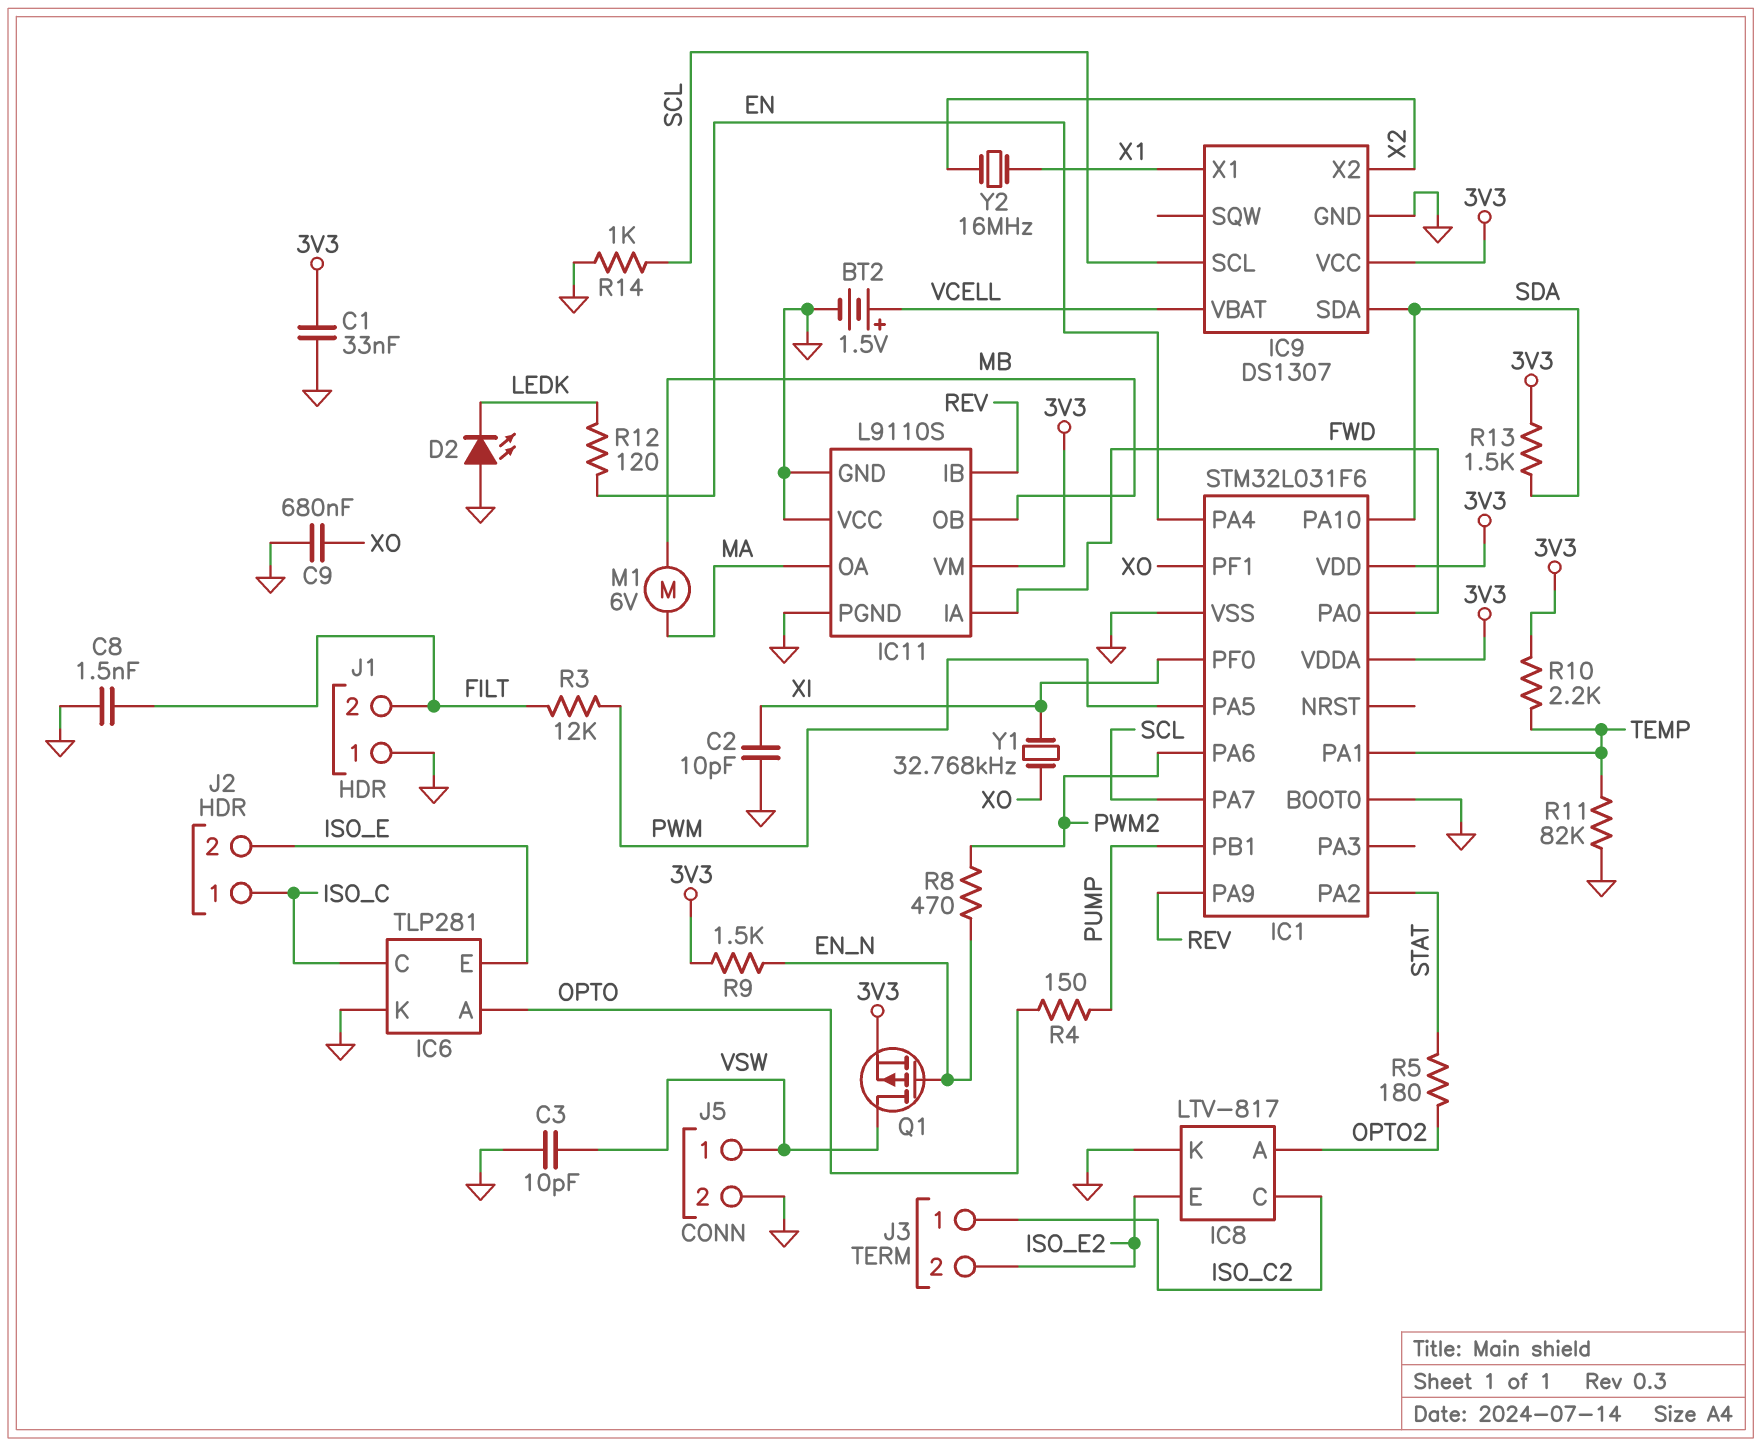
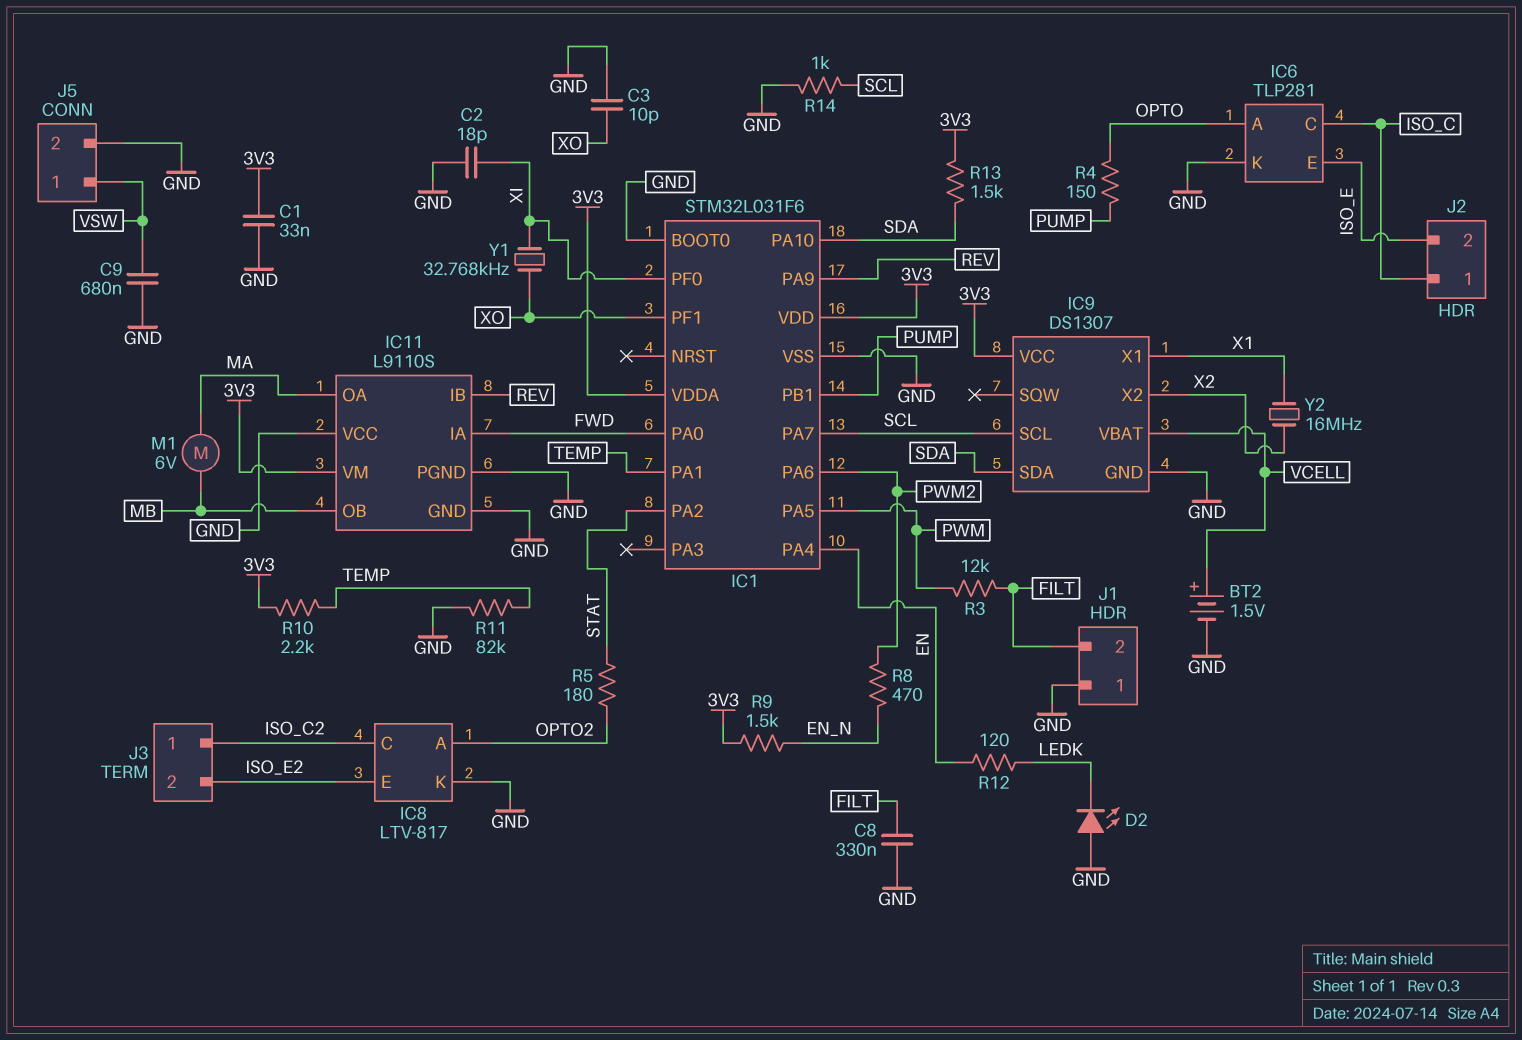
C2: 10pF (GND, XI) -> 18pF (GND, XI)
C3: 10pF (GND, VSW) -> 10pF (GND, XO)
C8: 1.5nF (FILT, GND) -> 330nF (FILT, GND)
C9: 680nF (GND, XO) -> 680nF (GND, VSW)
Q1: PMOS (G EN_N, D VSW, S 3V3) -> none

